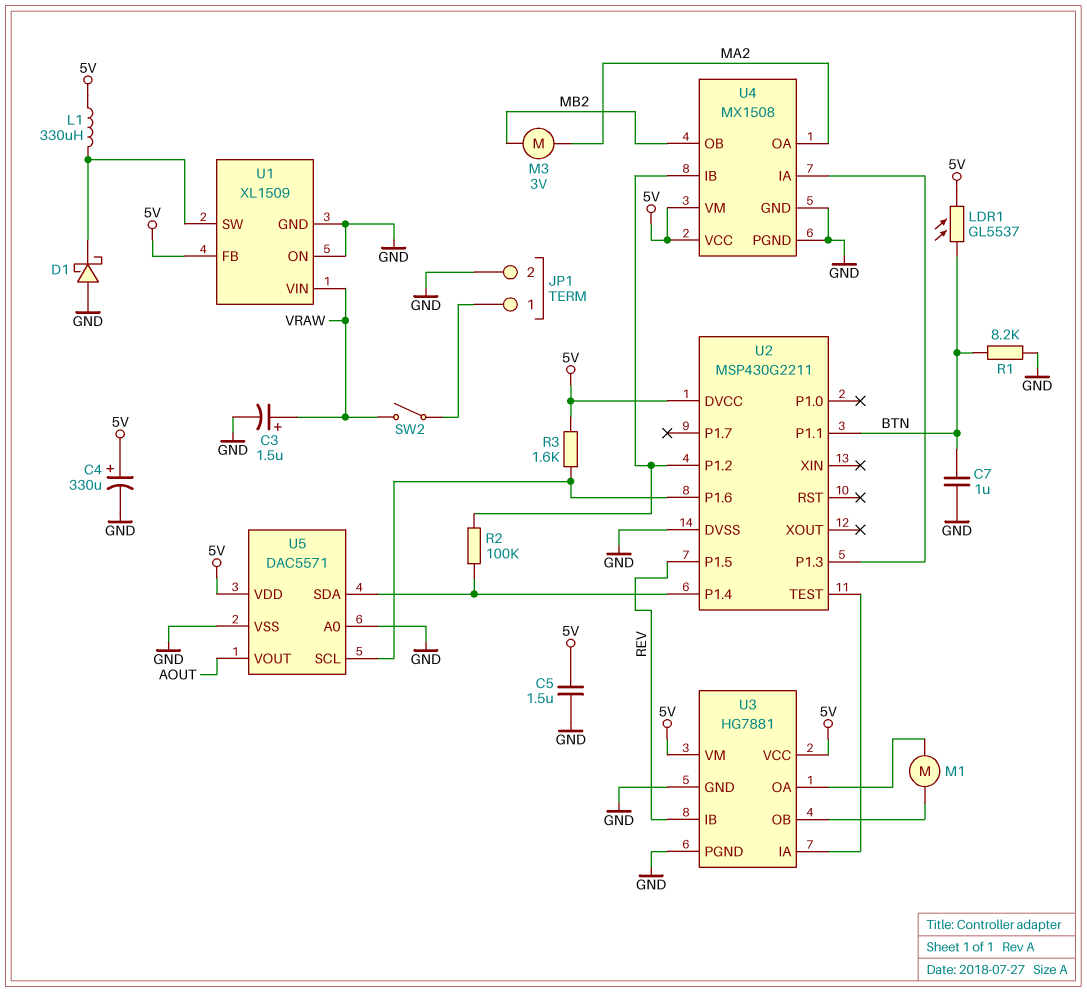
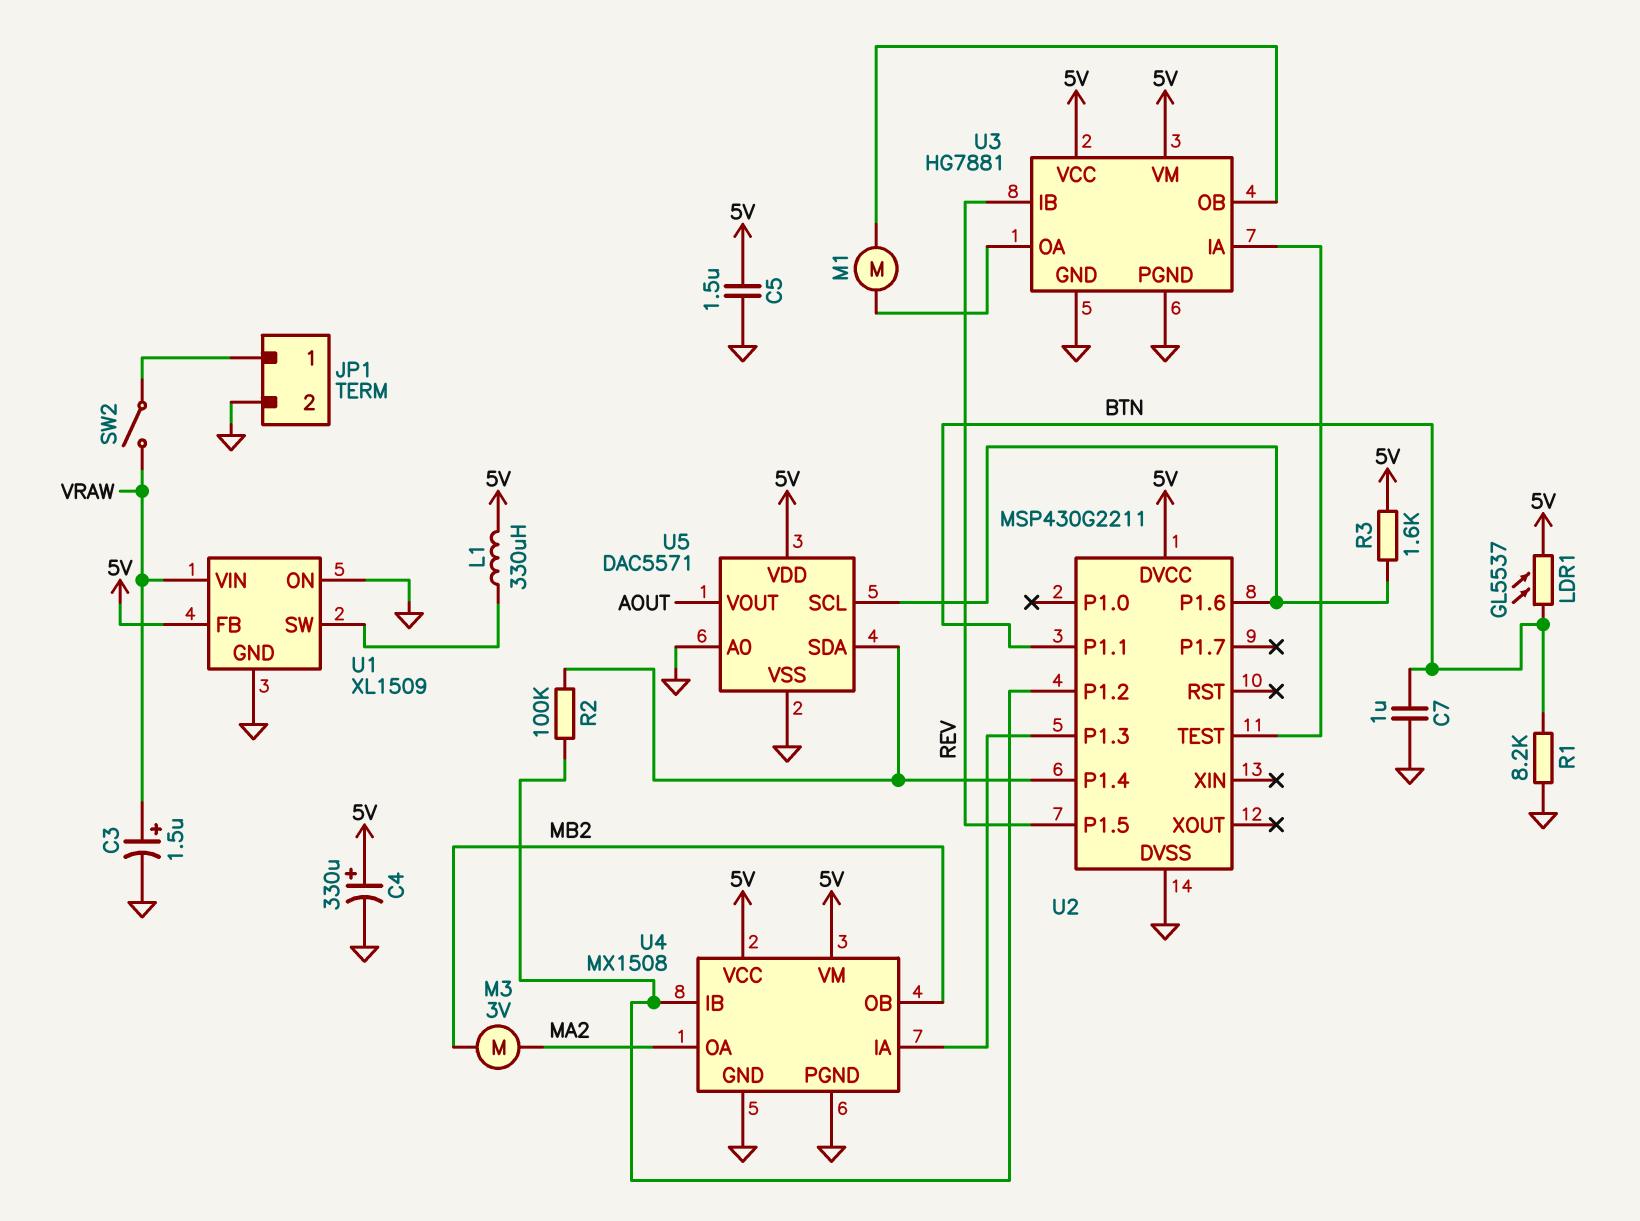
D1: schottky (A GND, K U1/SW) -> none

